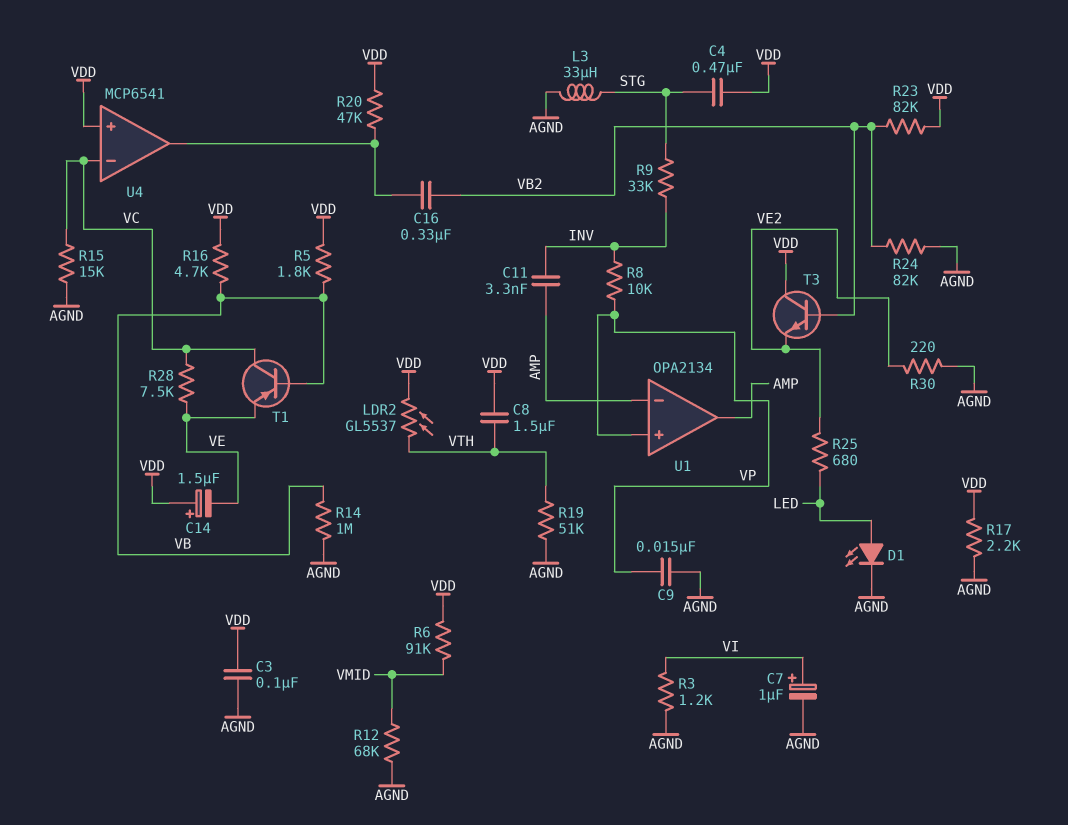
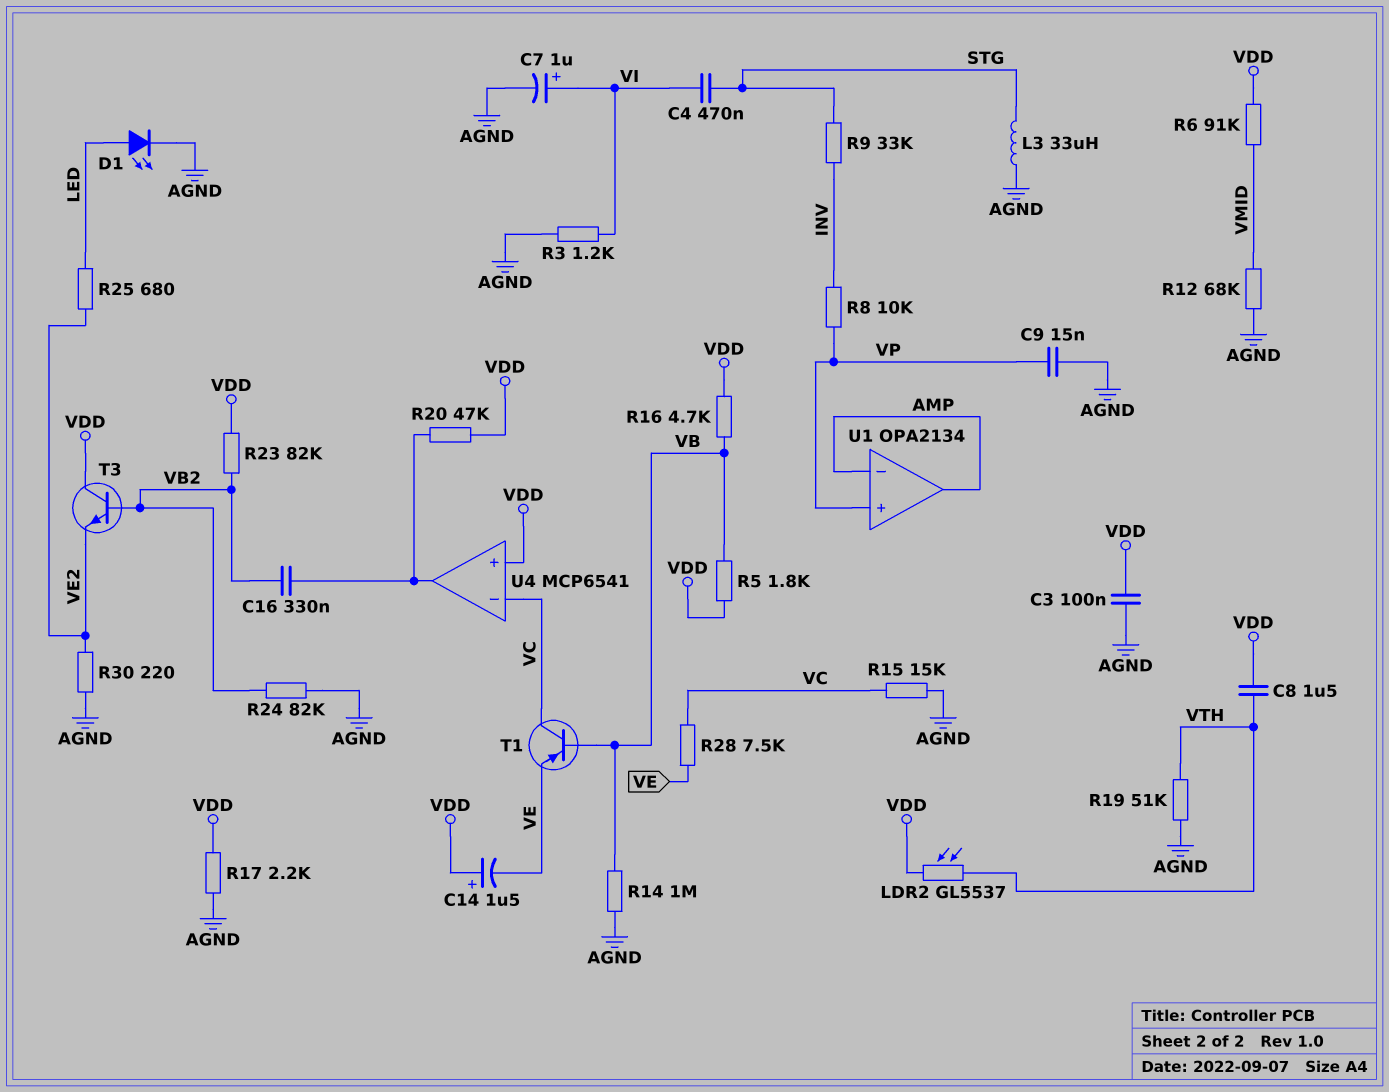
C4: 470nF (STG, VDD) -> 470nF (STG, VI)
C11: 3.3nF (AMP, INV) -> none

